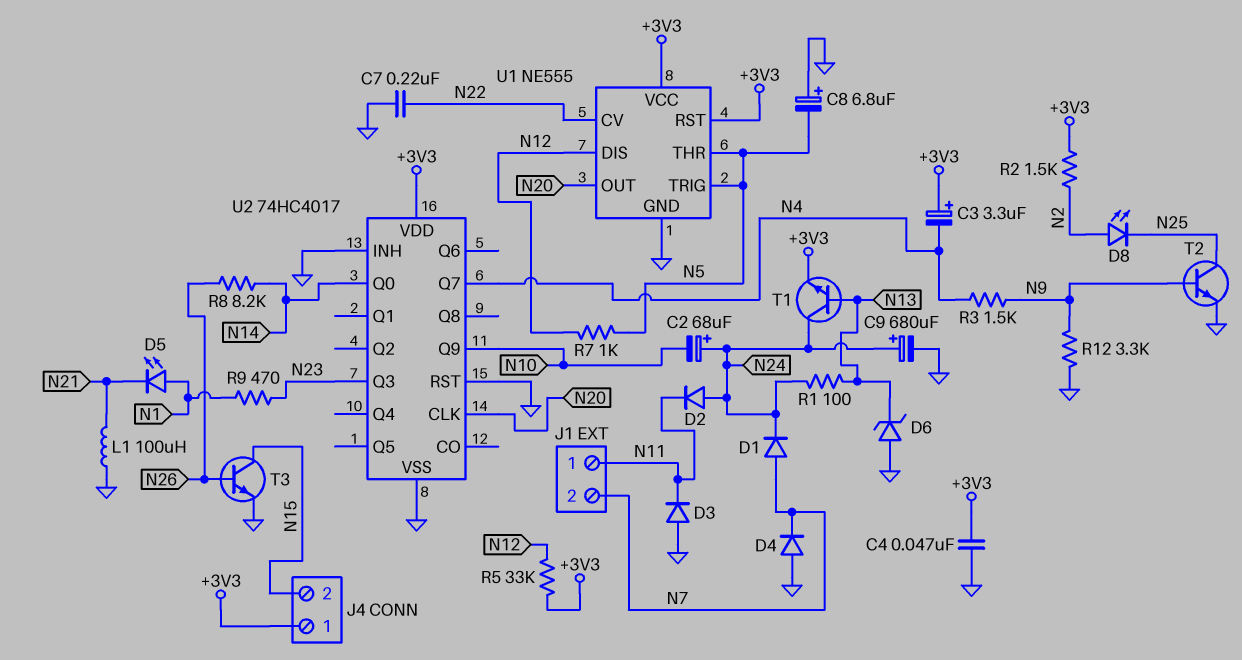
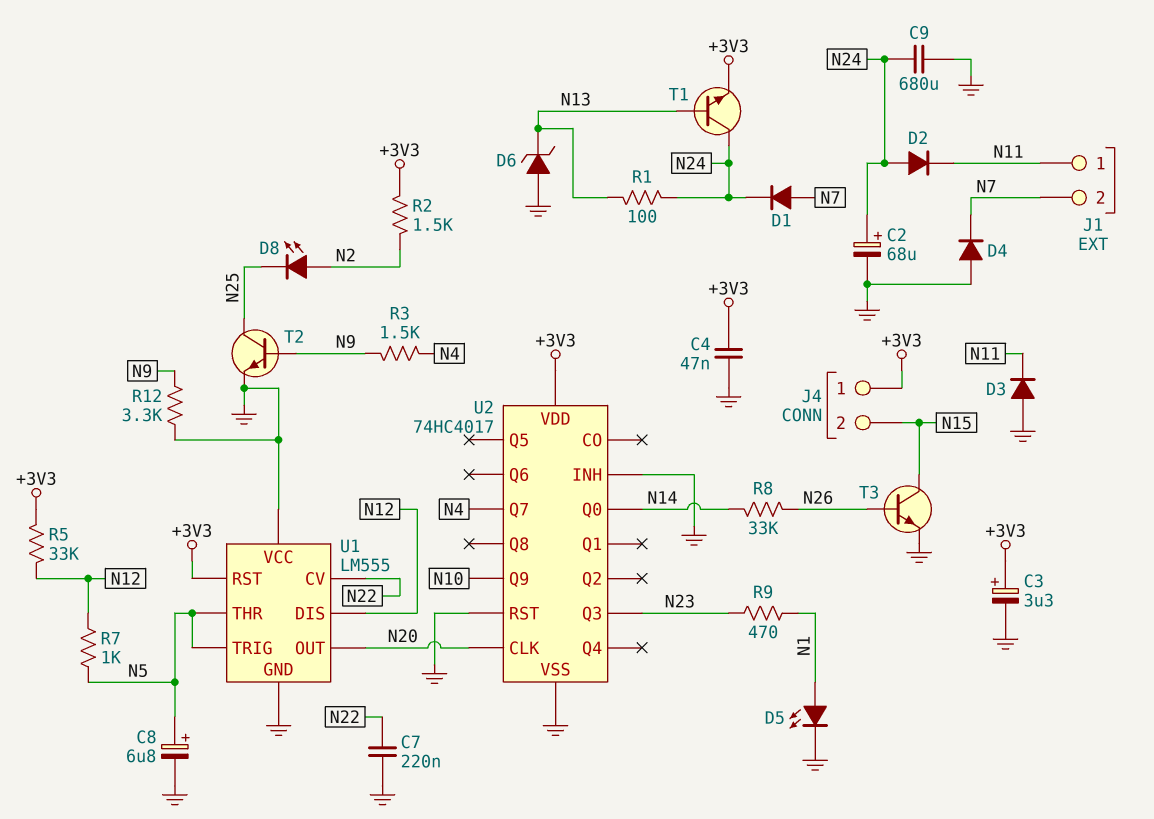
C2: 68uF (plus N24, minus N10) -> 68uF (plus N24, minus GND)
C3: 3.3uF (plus +3V3, minus N4) -> 3.3uF (plus +3V3, minus GND)
C8: 6.8uF (plus GND, minus N5) -> 6.8uF (plus N5, minus GND)
C9: 680uF (plus N24, minus GND) -> 680uF (GND, N24)
D5: LED (A N1, K N21) -> LED (A N1, K GND)
L1: 100uH (GND, N21) -> none
R8: 8.2k (N14, N26) -> 33k (N14, N26)
U1: NE555 -> LM555
U1 pin VCC: +3V3 -> GND

